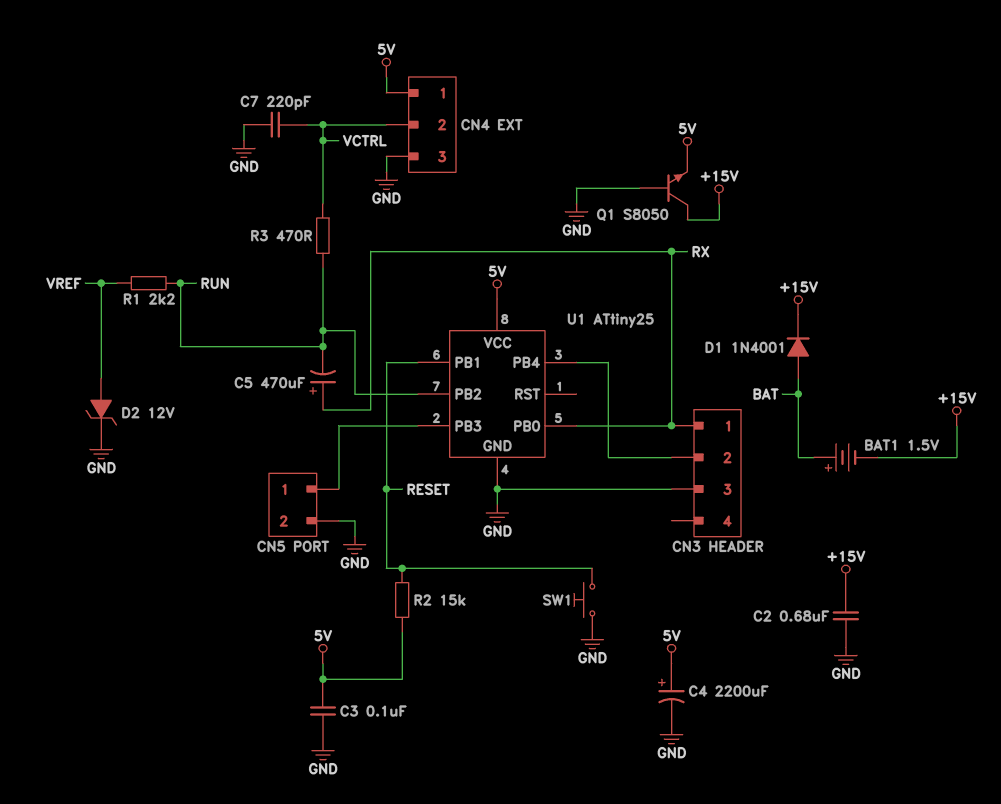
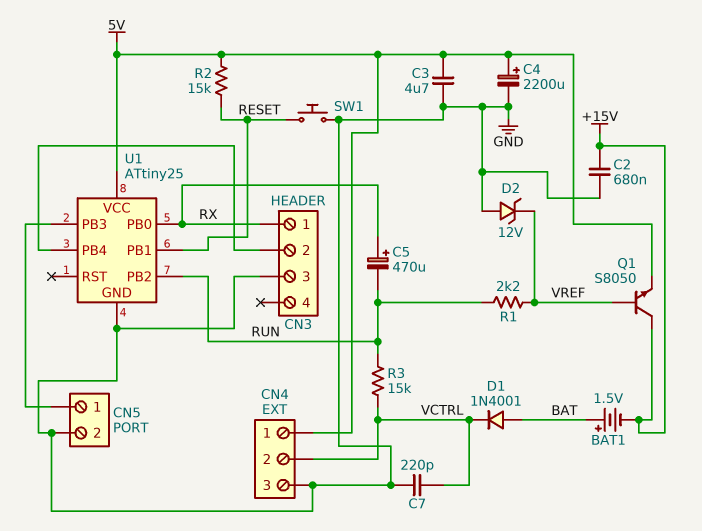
C3: 100nF (5V, GND) -> 4.7uF (5V, GND)
D1: diode 1N4001 (A BAT, K +15V) -> diode 1N4001 (A BAT, K VCTRL)
D2: zener 12V (A VREF, K GND) -> zener 12V (A GND, K VREF)
Q1: NPN S8050 (B GND, C +15V, E 5V) -> NPN S8050 (B VREF, C +15V, E 5V)
R3: 470 (RUN, VCTRL) -> 15k (RUN, VCTRL)

